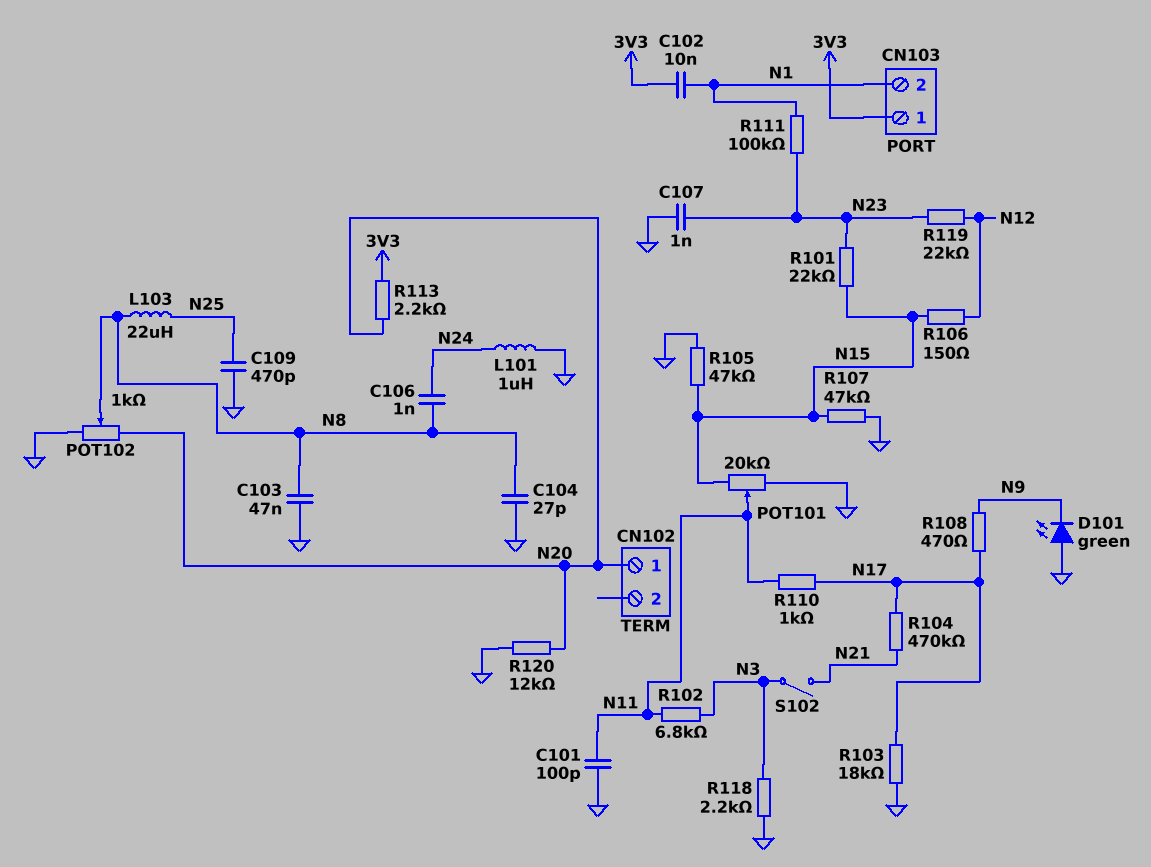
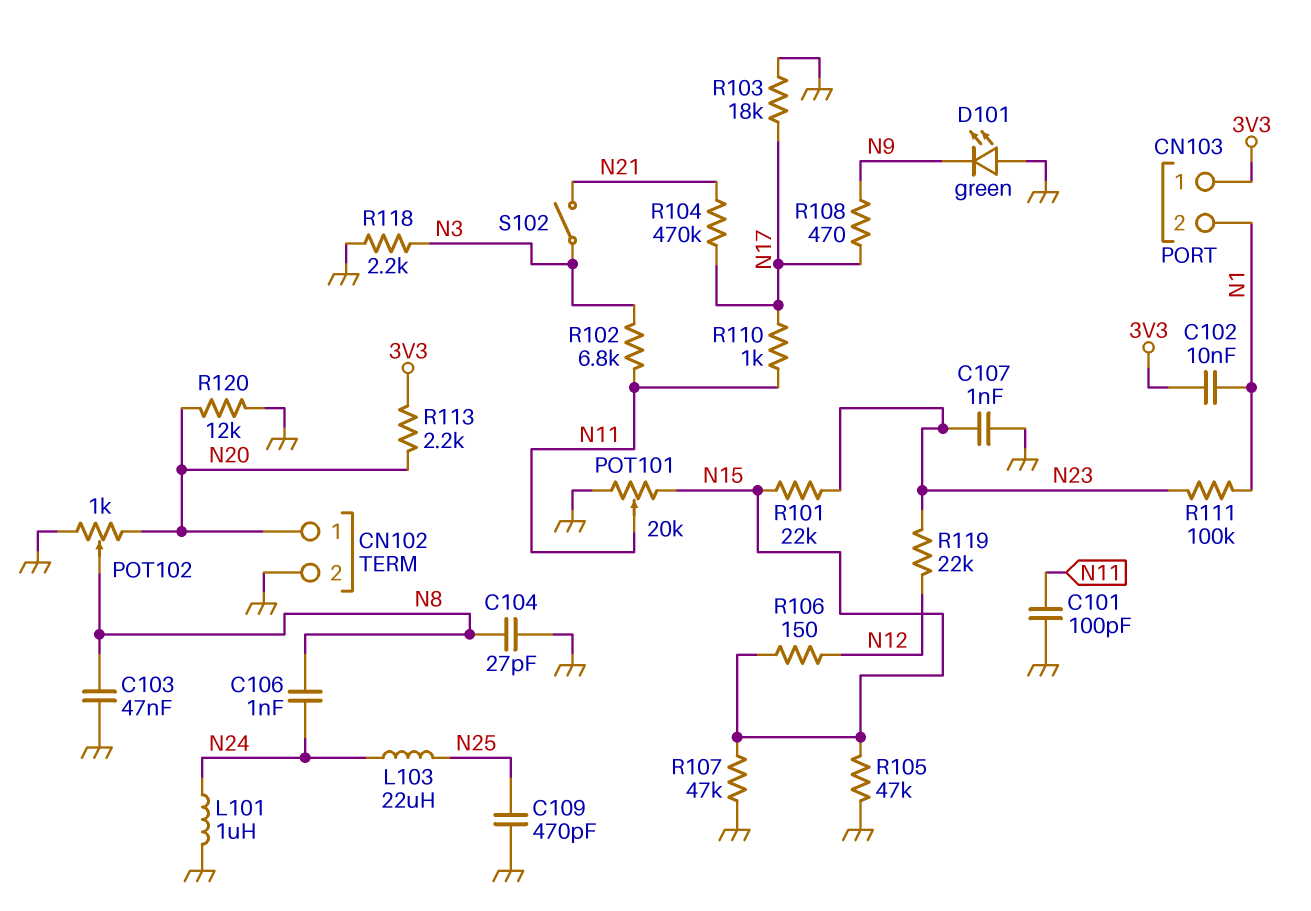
CN102 pin 2: none -> GND
L103: 22uH (N8, N25) -> 22uH (N24, N25)

